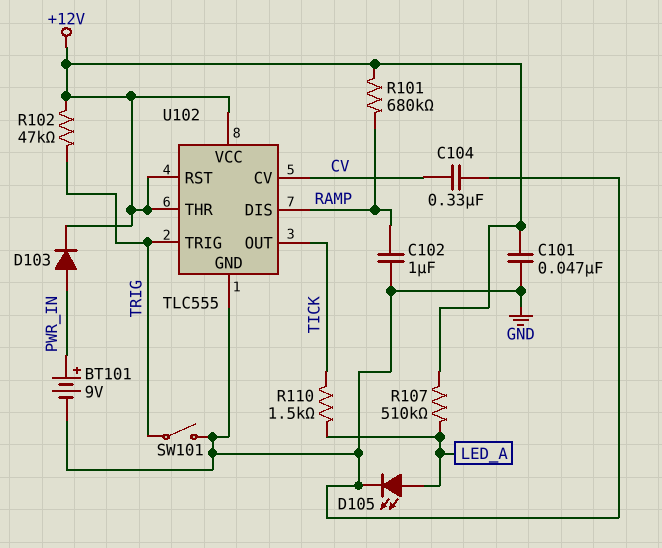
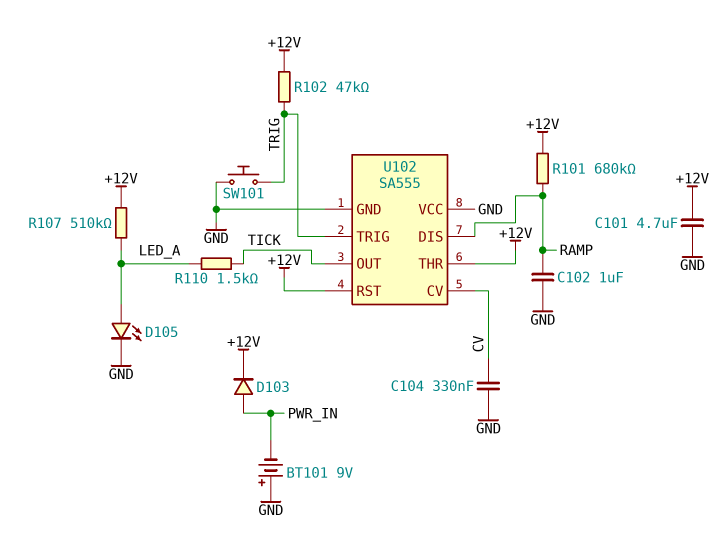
BT101: 9V (plus PWR_IN, minus GND) -> 9V (plus GND, minus PWR_IN)
C101: 47nF (+12V, GND) -> 4.7uF (+12V, GND)
SW101: switch (GND, TRIG) -> button (GND, TRIG)
U102: TLC555 -> SA555
U102 pin VCC: +12V -> GND

